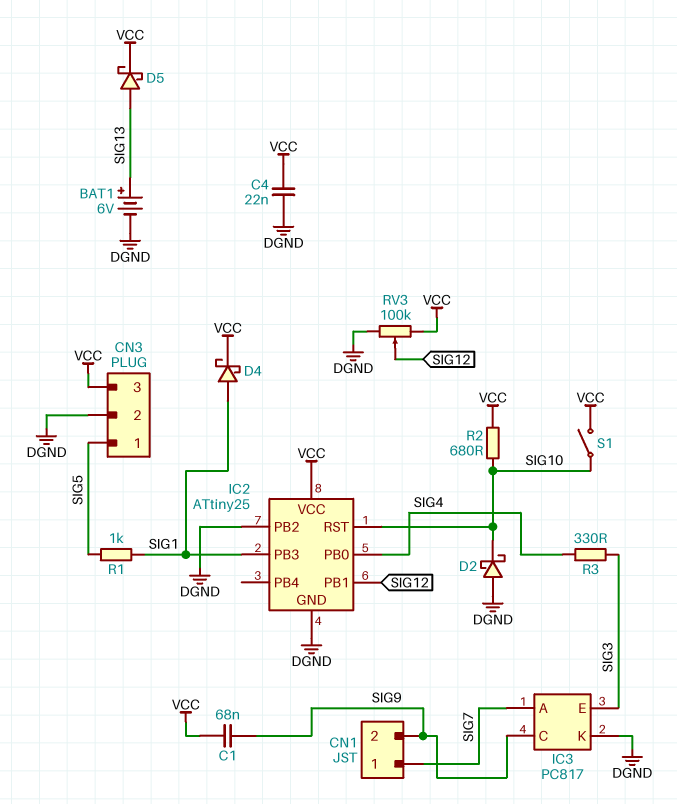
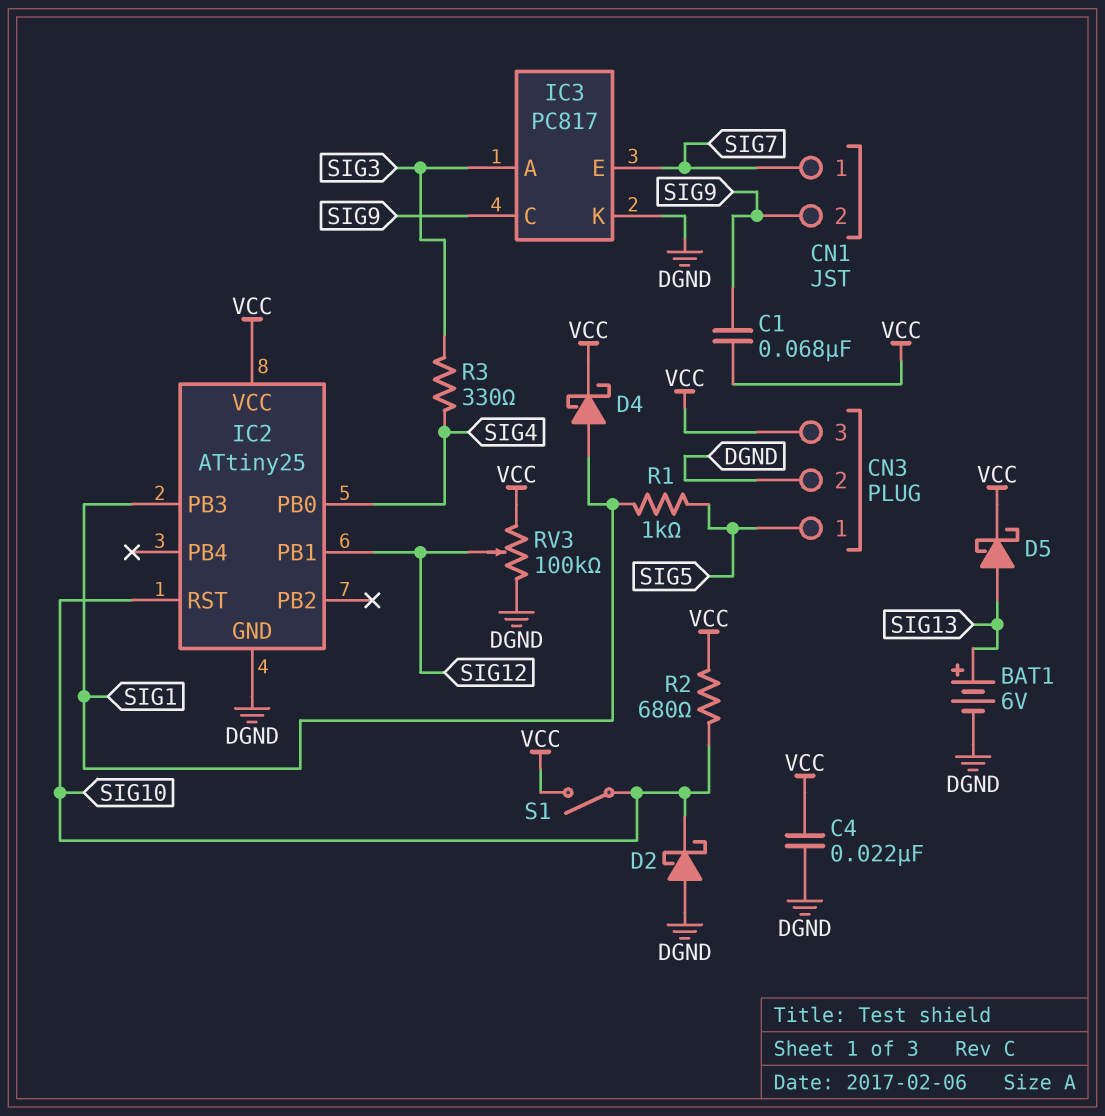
IC2 pin PB2: DGND -> none
IC3 pin A: SIG7 -> SIG3
IC3 pin E: SIG3 -> SIG7

